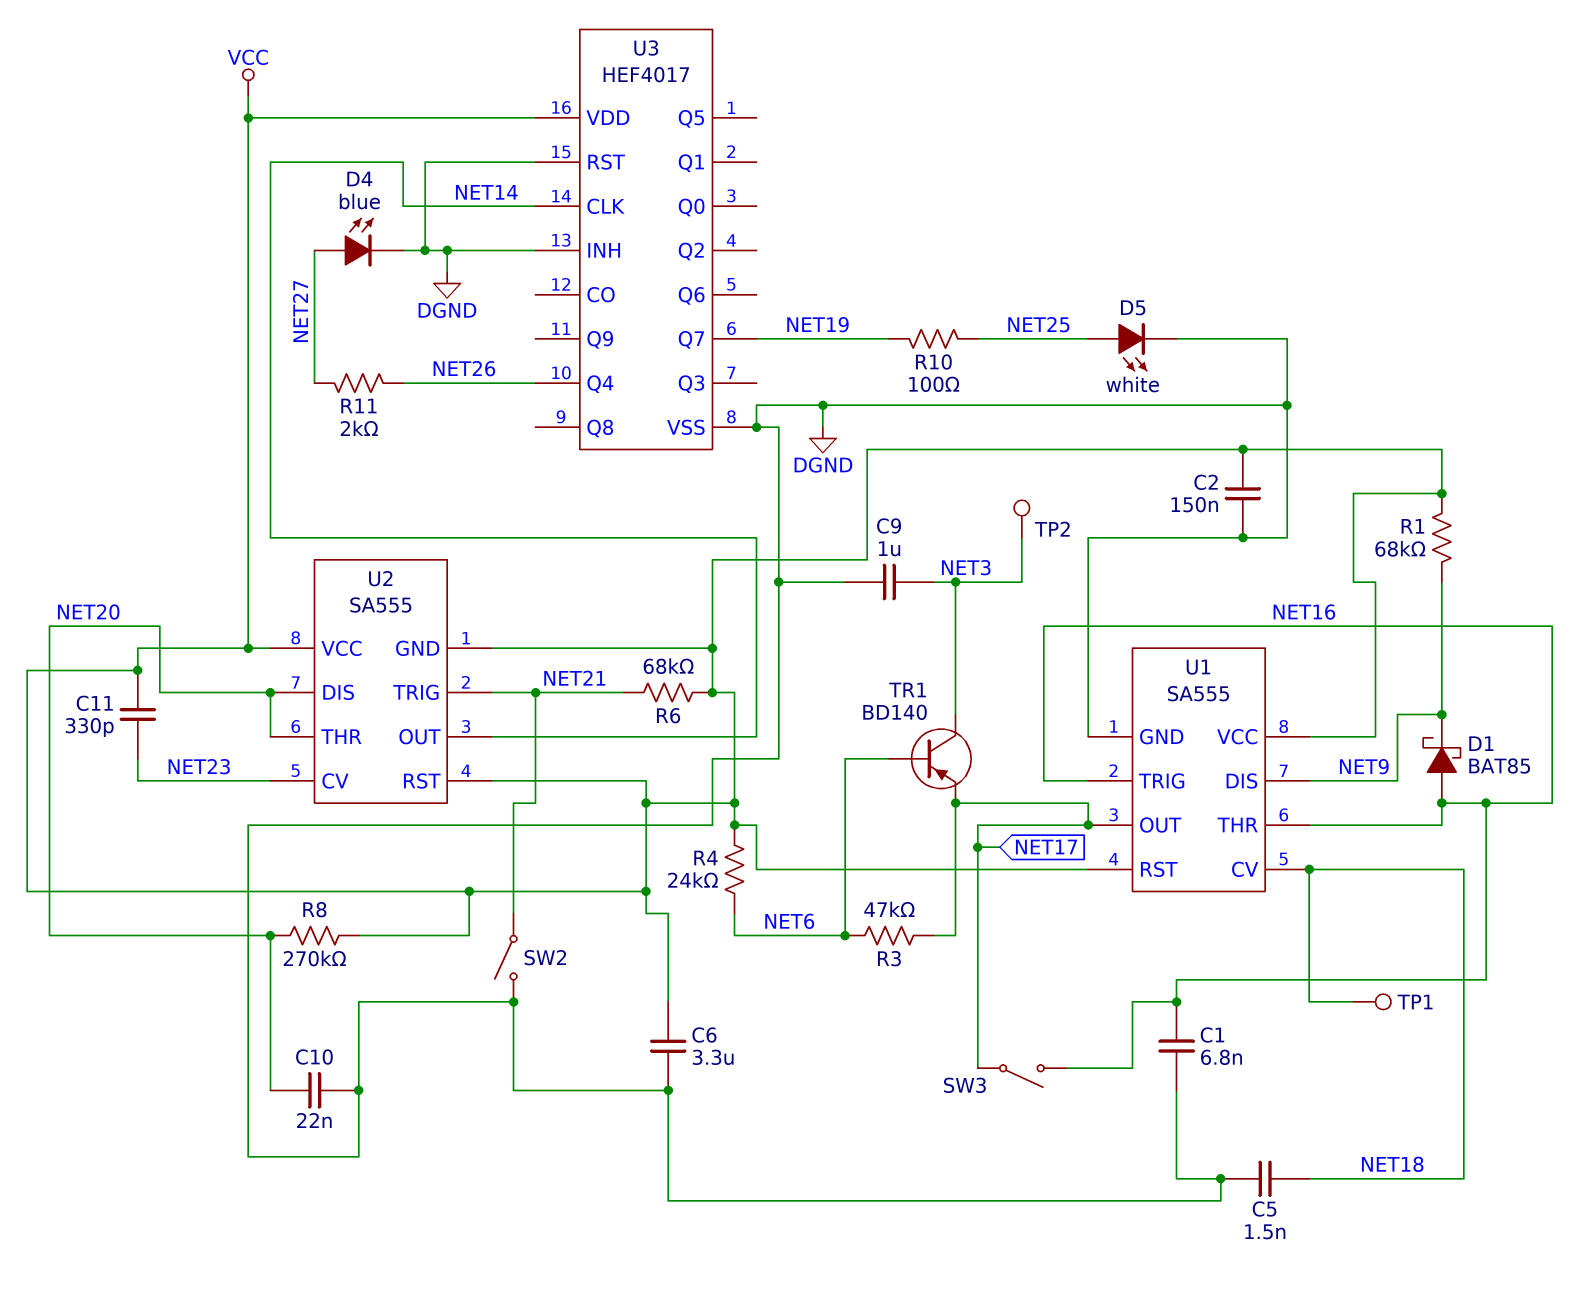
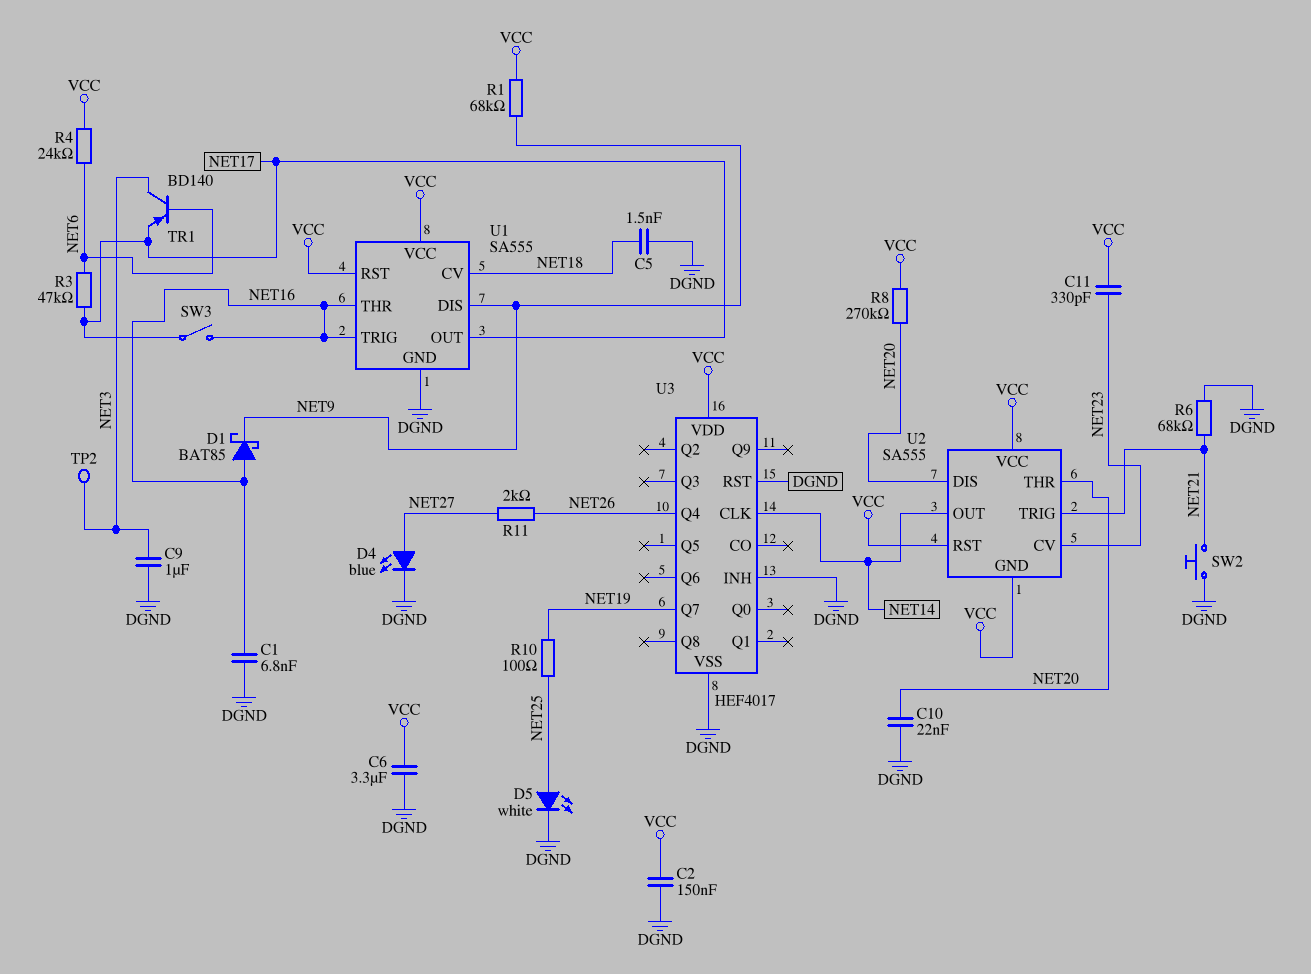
R6: 68k (NET21, VCC) -> 68k (DGND, NET21)
SW2: switch (DGND, NET21) -> button (DGND, NET21)
TP1: test point (NET18) -> none

